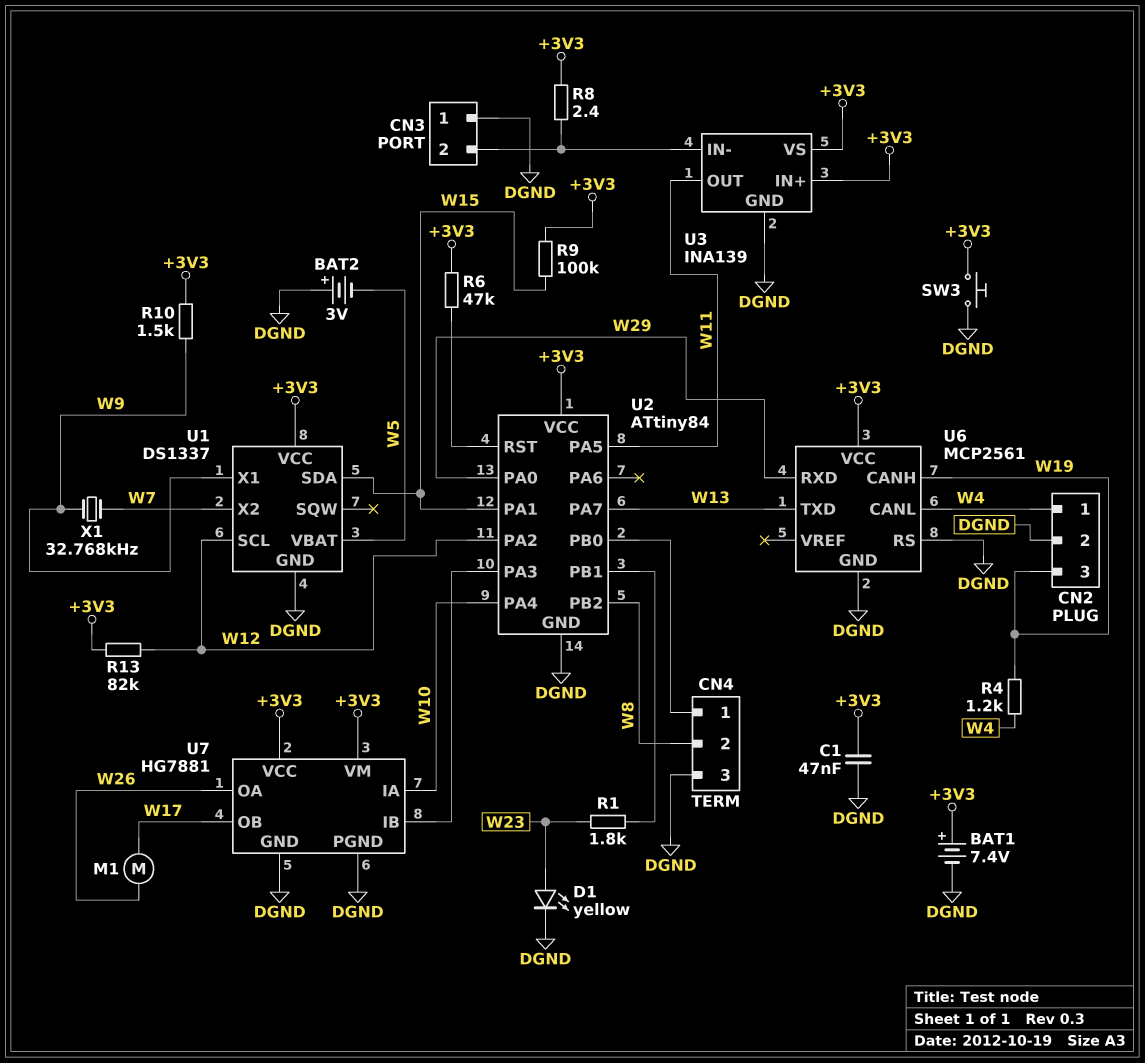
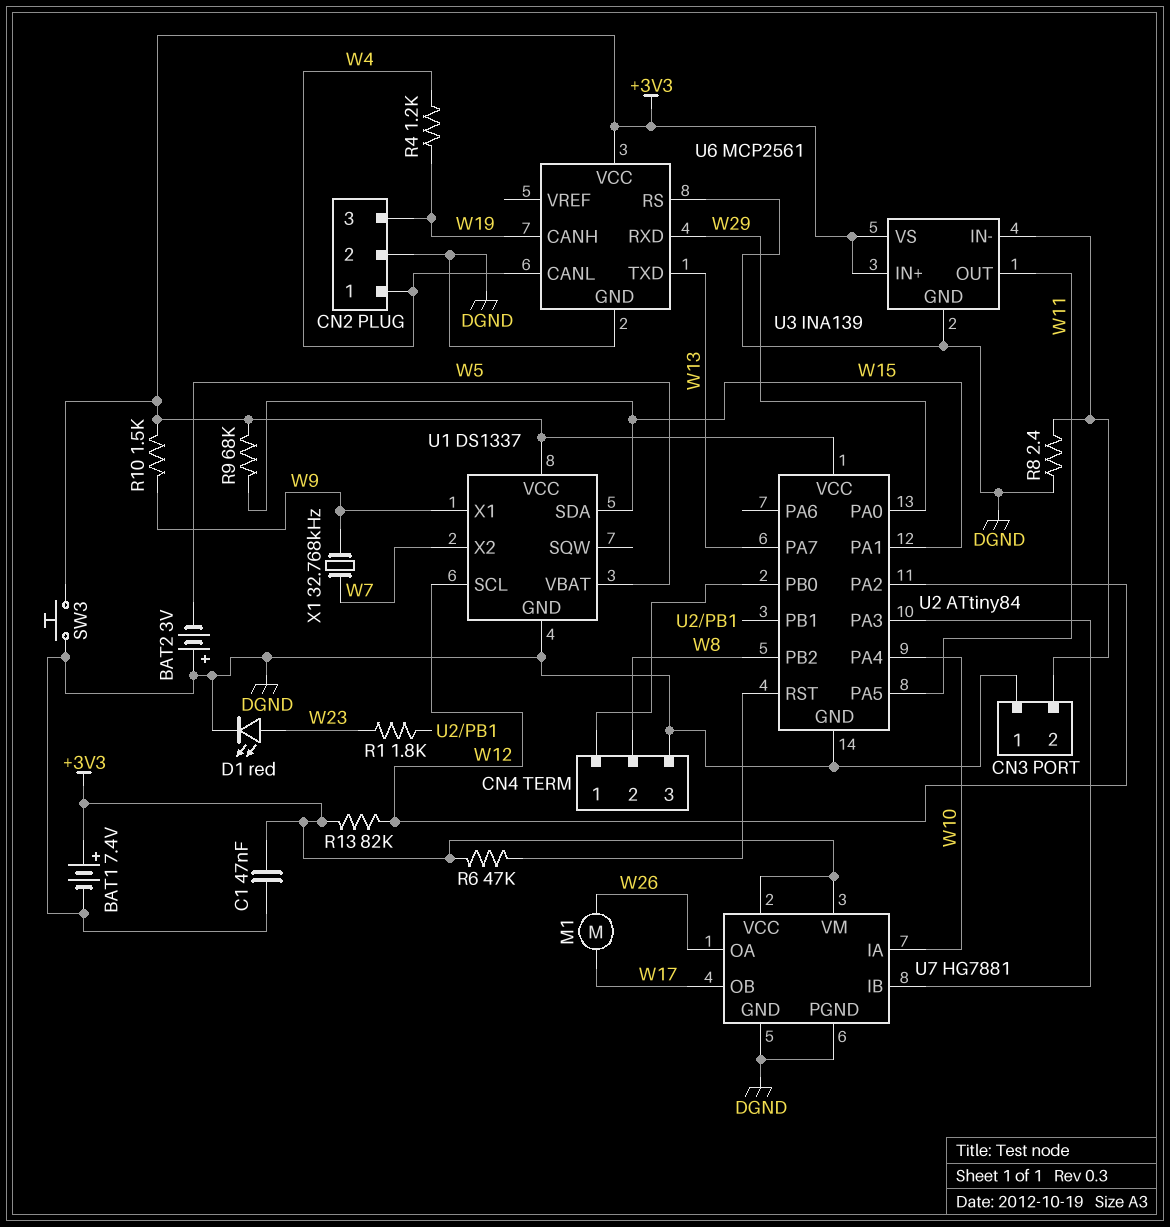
D1: LED yellow (A W23, K DGND) -> LED red (A W23, K DGND)
R8: 2.4 (+3V3, CN3/2) -> 2.4 (CN3/2, DGND)
R9: 100k (+3V3, W15) -> 68k (+3V3, W15)

